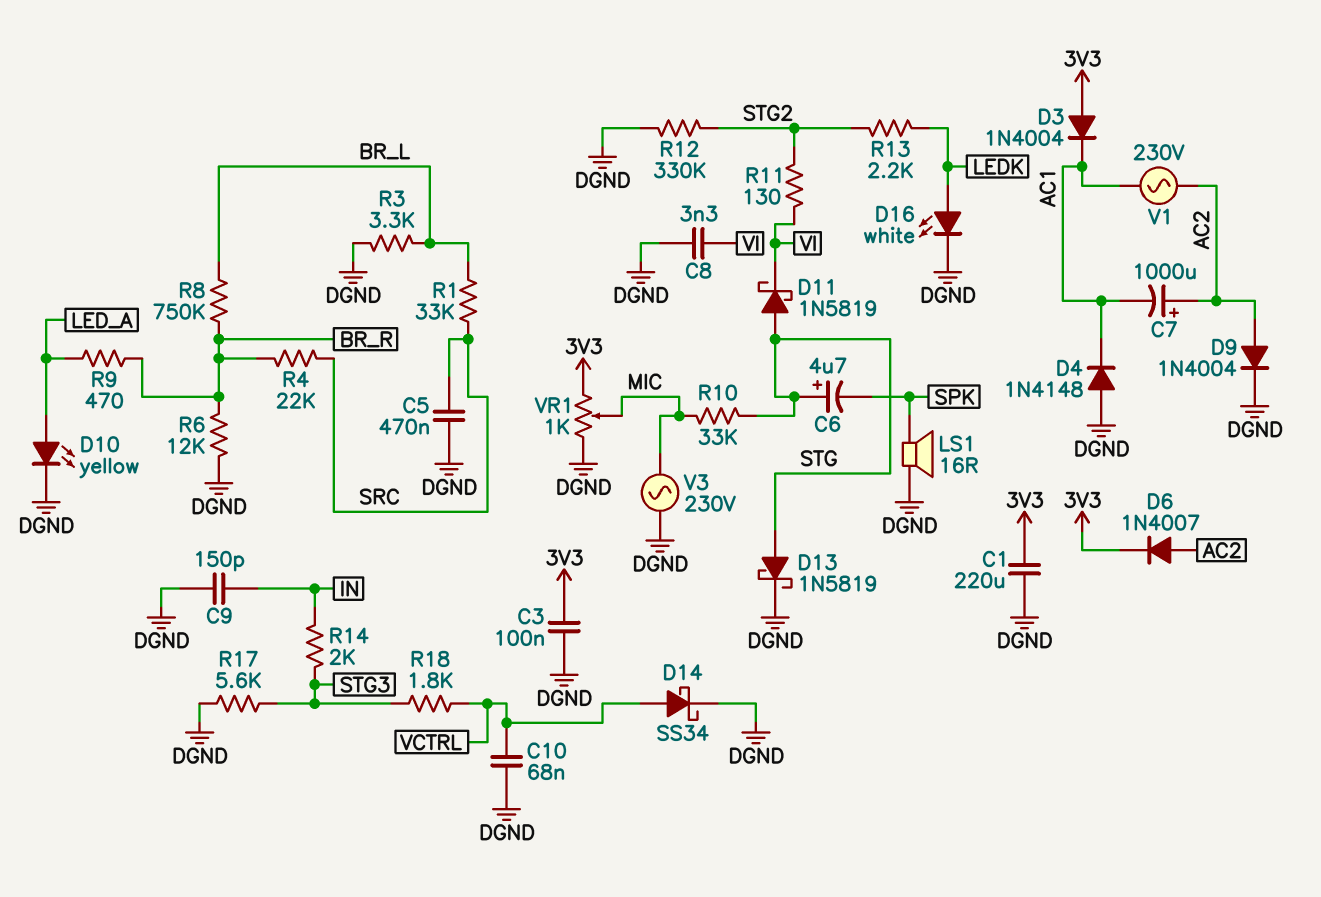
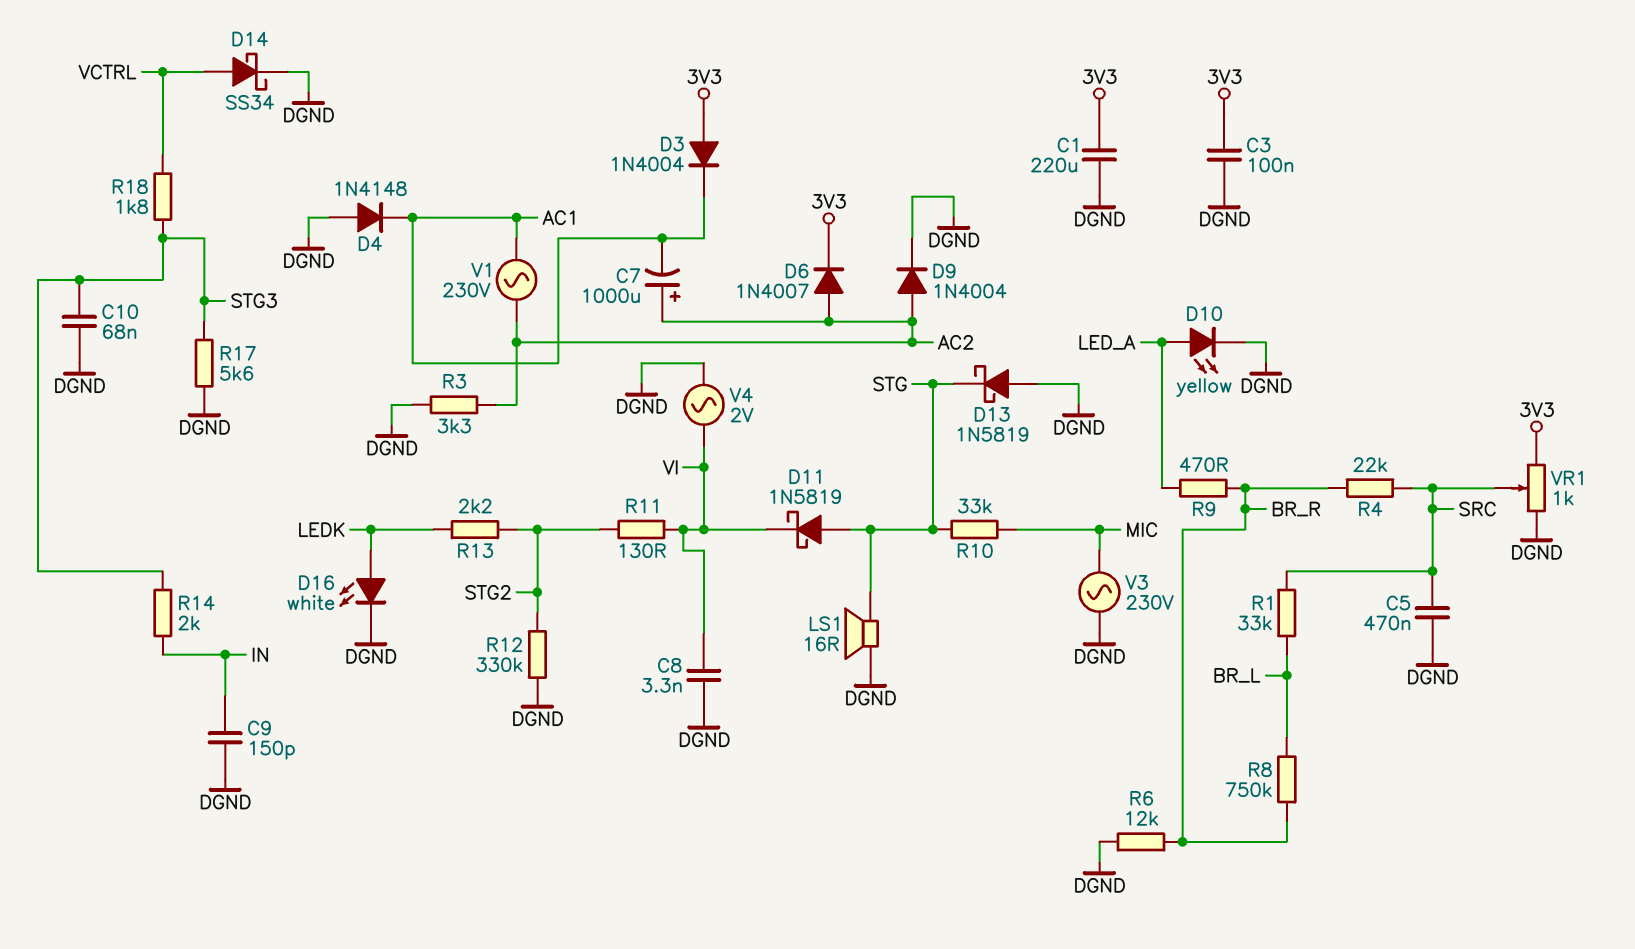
C6: 4.7uF (plus STG, minus SPK) -> none
C10: 68nF (DGND, VCTRL) -> 68nF (DGND, STG3)
D13: schottky 1N5819 (A STG, K DGND) -> schottky 1N5819 (A DGND, K STG)
LS1: speaker 16R (DGND, SPK) -> speaker 16R (DGND, STG)
R3: 3.3k (BR_L, DGND) -> 3.3k (AC2, DGND)
V4: none -> AC 2V (DGND, VI)
VR1: 1k (3V3, DGND, wiper MIC) -> 1k (3V3, DGND, wiper SRC)

